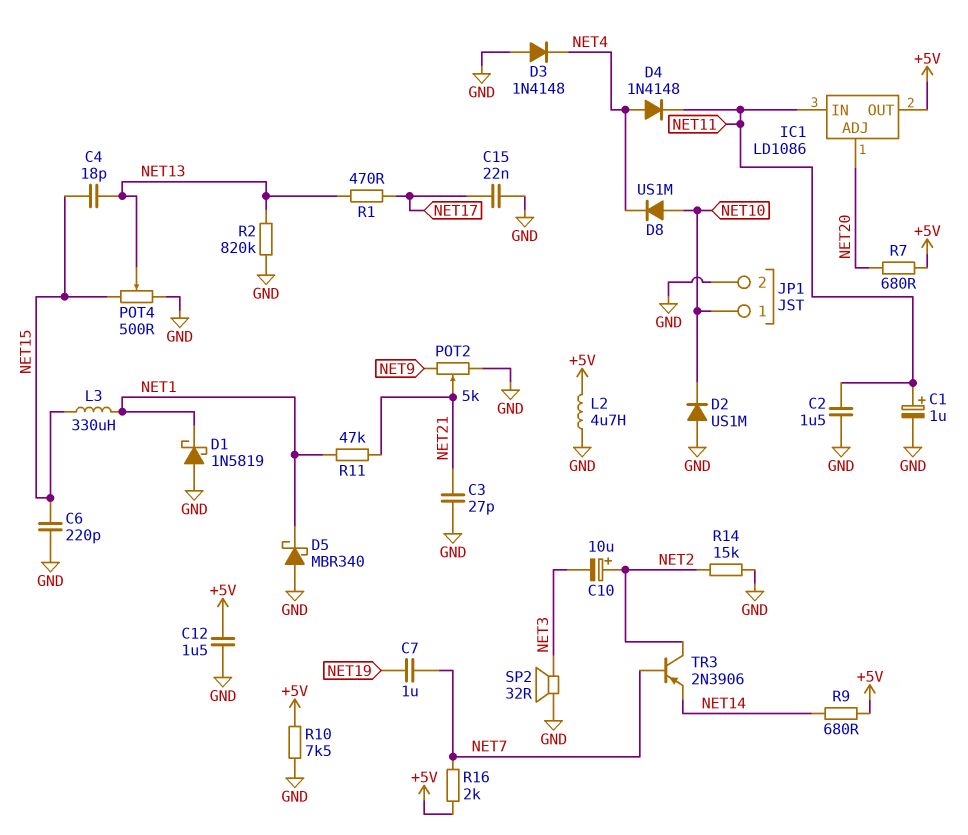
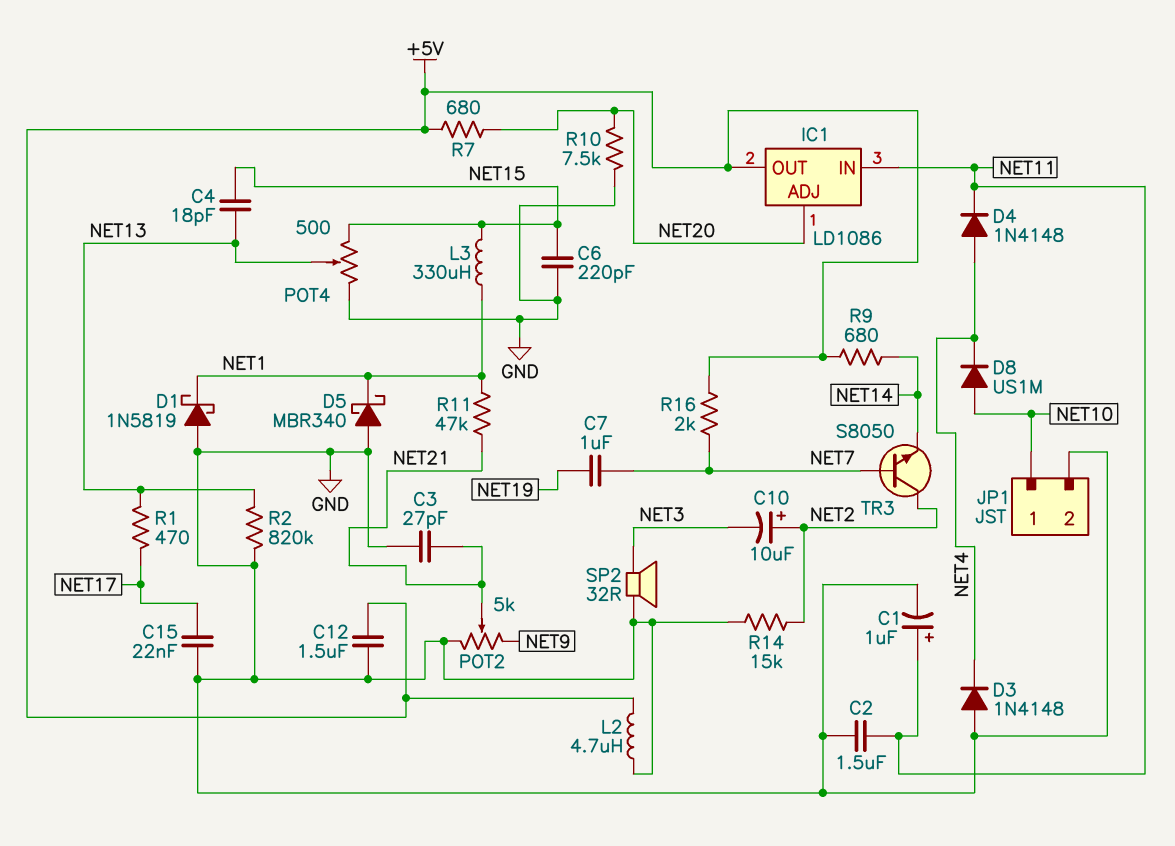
D2: diode US1M (A GND, K NET10) -> none
R10: 7.5k (+5V, GND) -> 7.5k (GND, NET20)
TR3: PNP 2N3906 (B NET7, C NET2, E NET14) -> NPN S8050 (B NET7, C NET2, E NET14)

